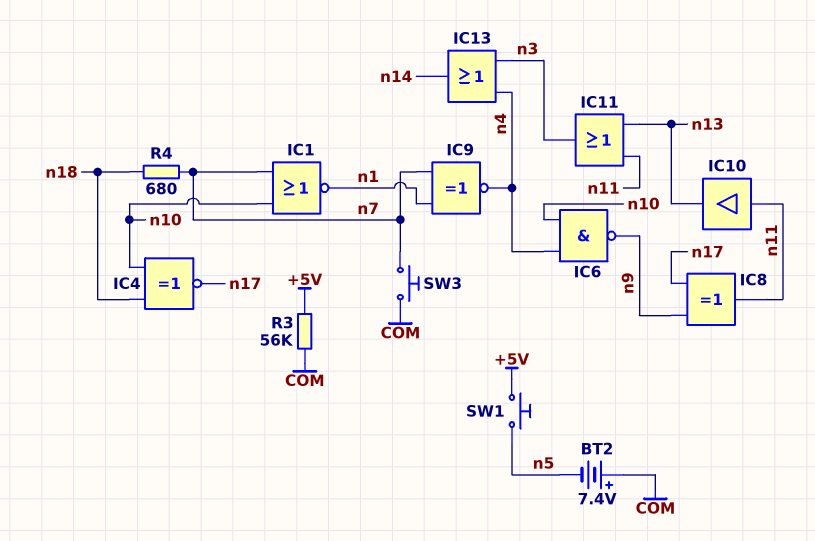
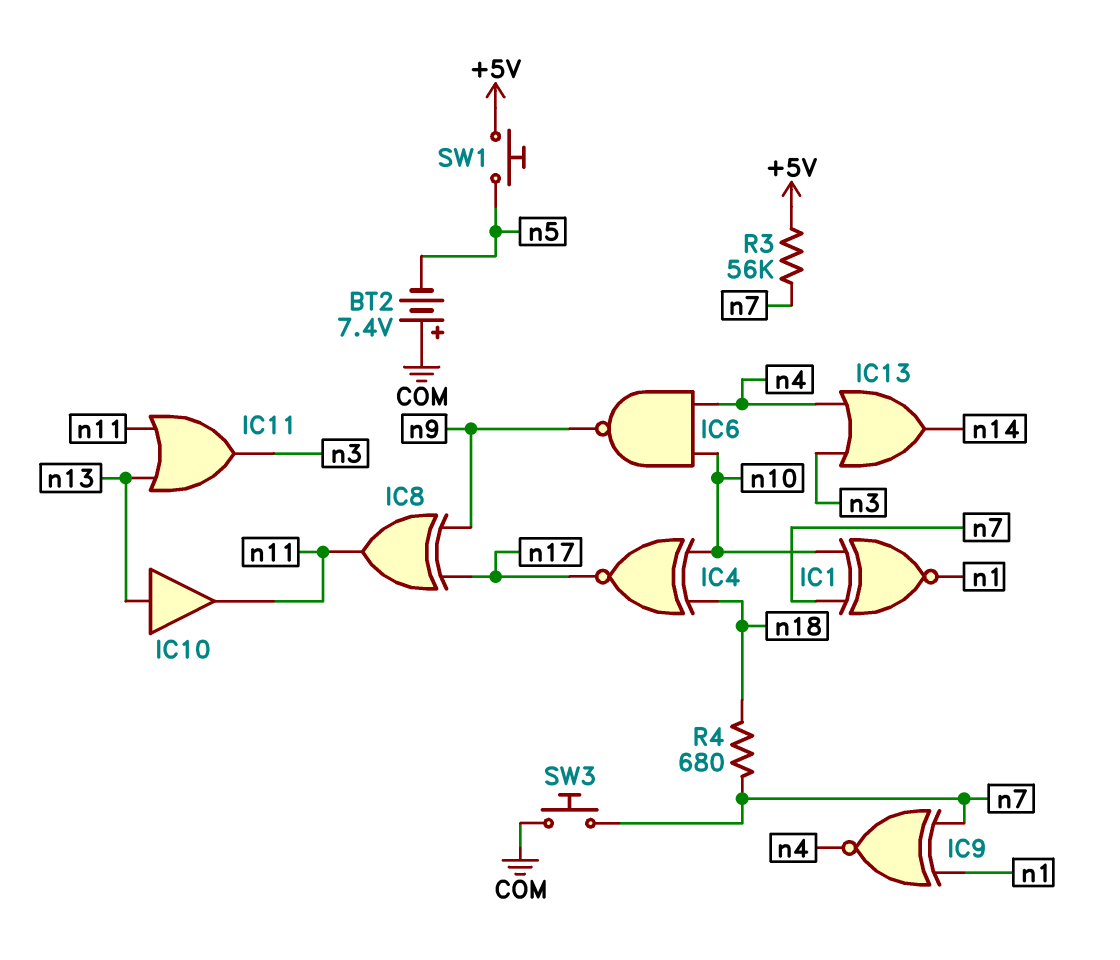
IC1: NOR (in n7, in n10, out n1) -> XNOR (in n7, in n10, out n1)
IC10: buffer (in n11, out n13) -> buffer (in n13, out n11)
R3: 56k (+5V, COM) -> 56k (+5V, n7)

